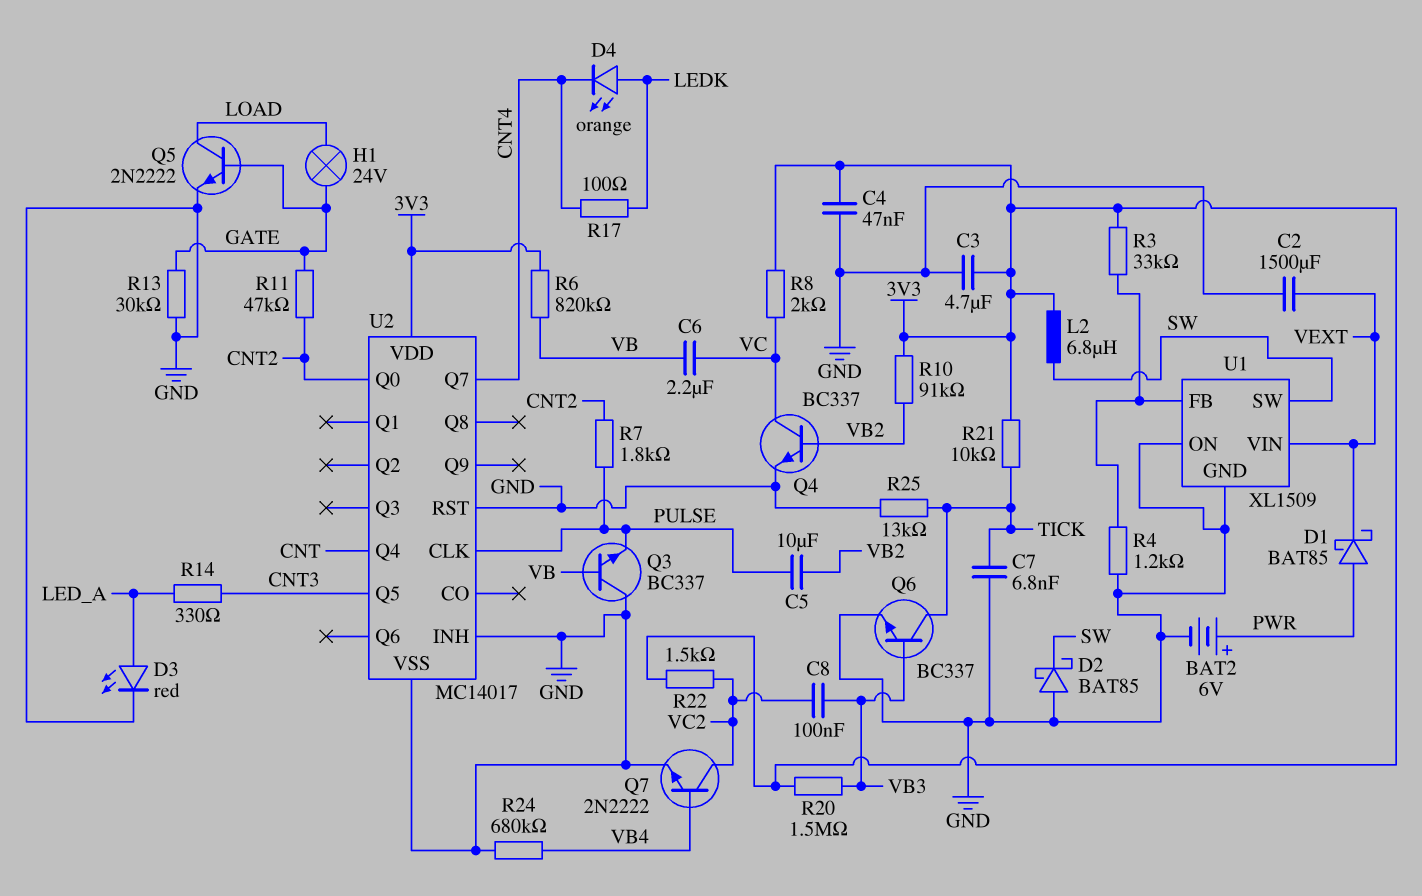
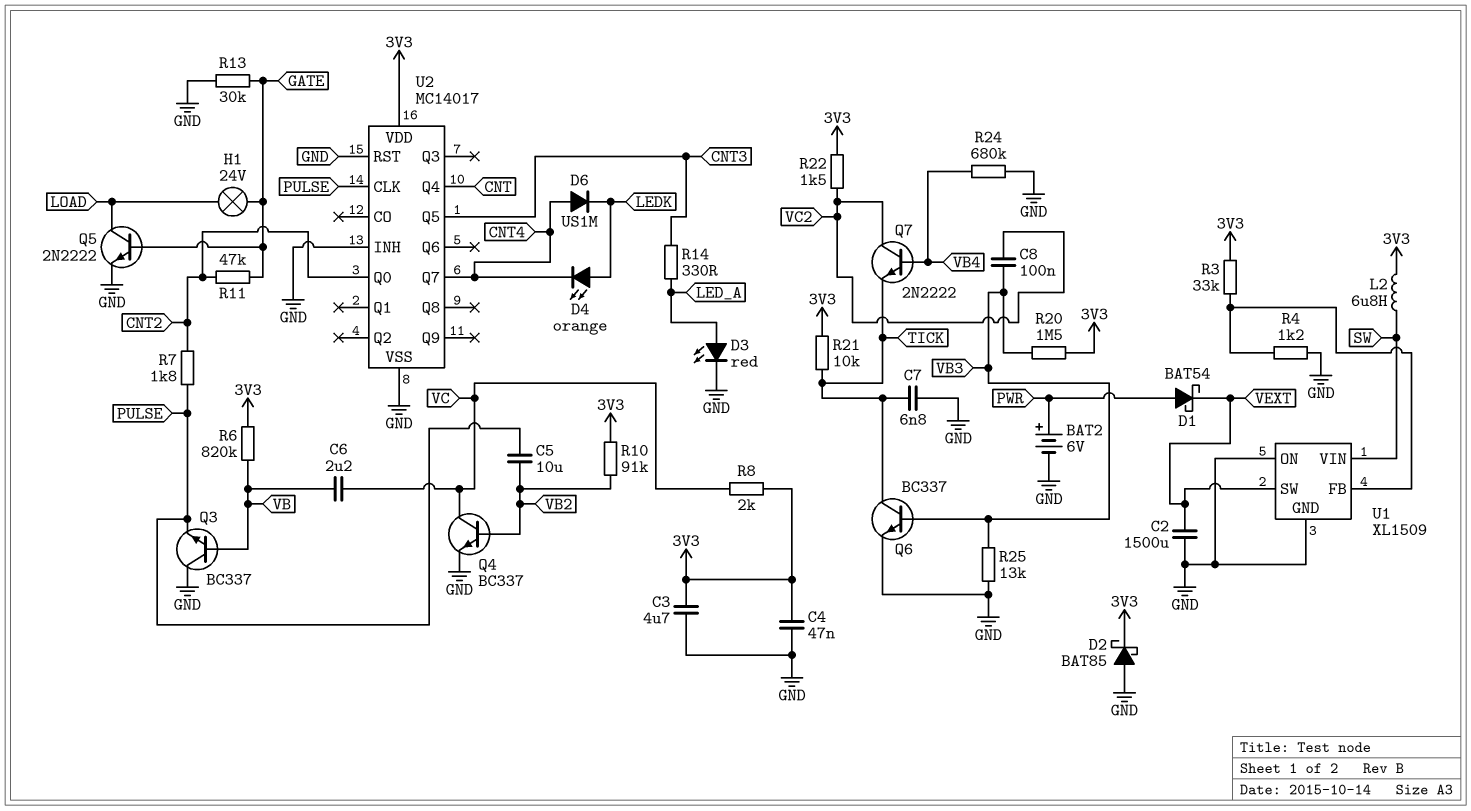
D1: schottky BAT85 (A PWR, K VEXT) -> schottky BAT54 (A PWR, K VEXT)
D2: schottky BAT85 (A GND, K SW) -> schottky BAT85 (A GND, K 3V3)
D6: none -> diode US1M (A CNT4, K LEDK)
Q7: NPN 2N2222 (B VB4, C VC2, E GND) -> NPN 2N2222 (B VB4, C VC2, E TICK)
R17: 100 (CNT4, LEDK) -> none
R25: 13k (GND, TICK) -> 13k (GND, VB3)
U1 pin SW: SW -> VEXT
U1 pin VIN: VEXT -> SW

